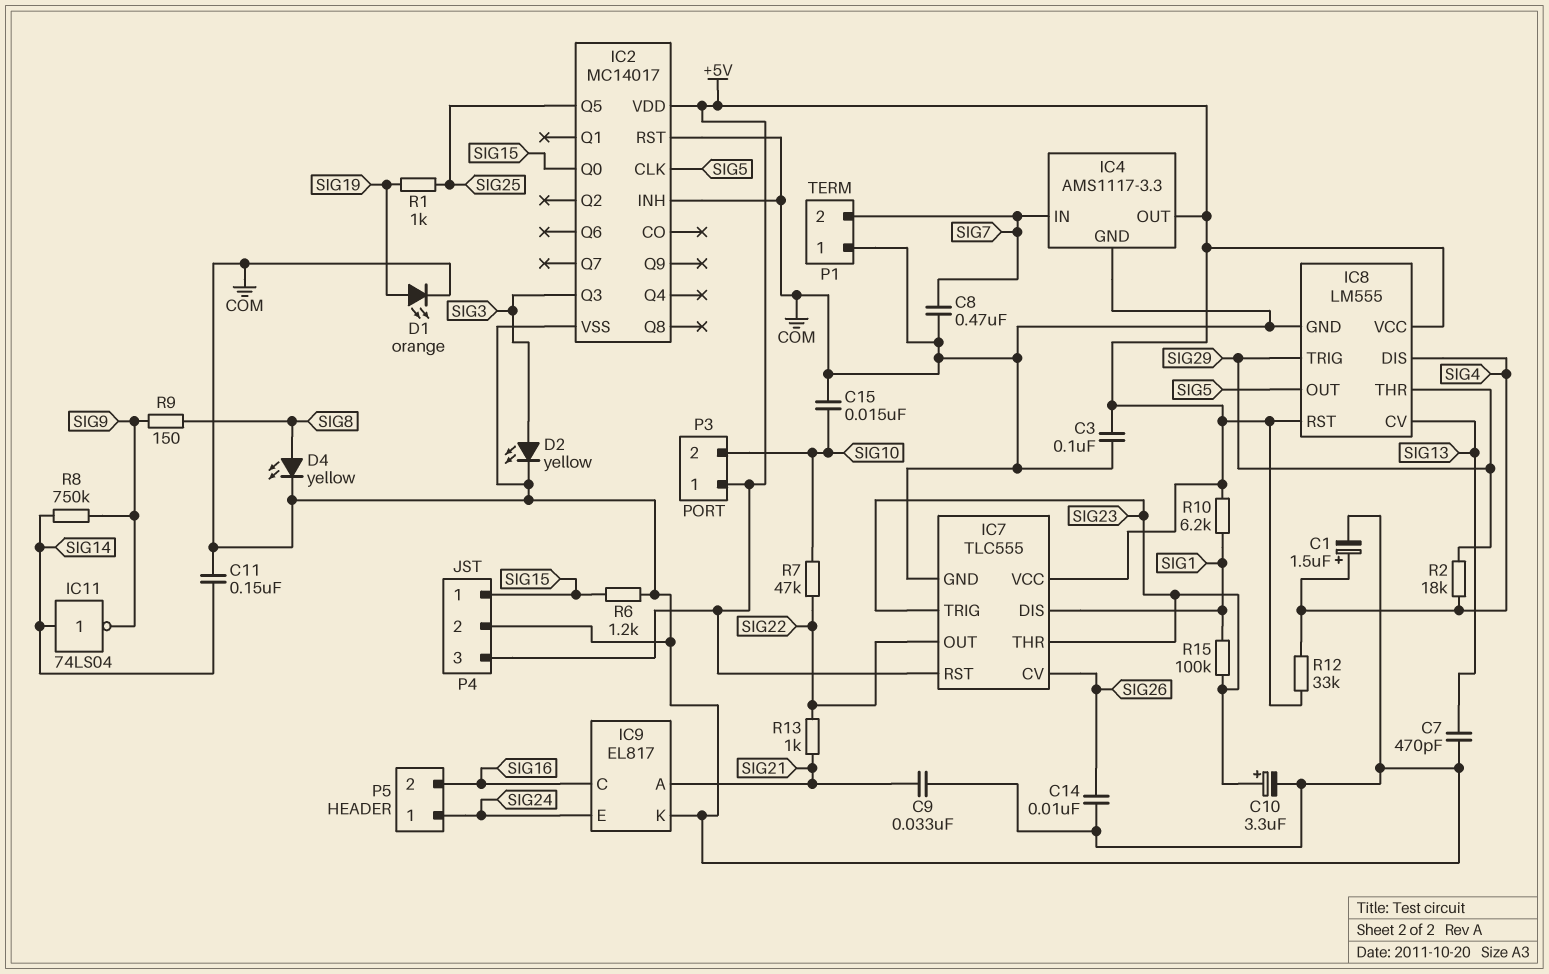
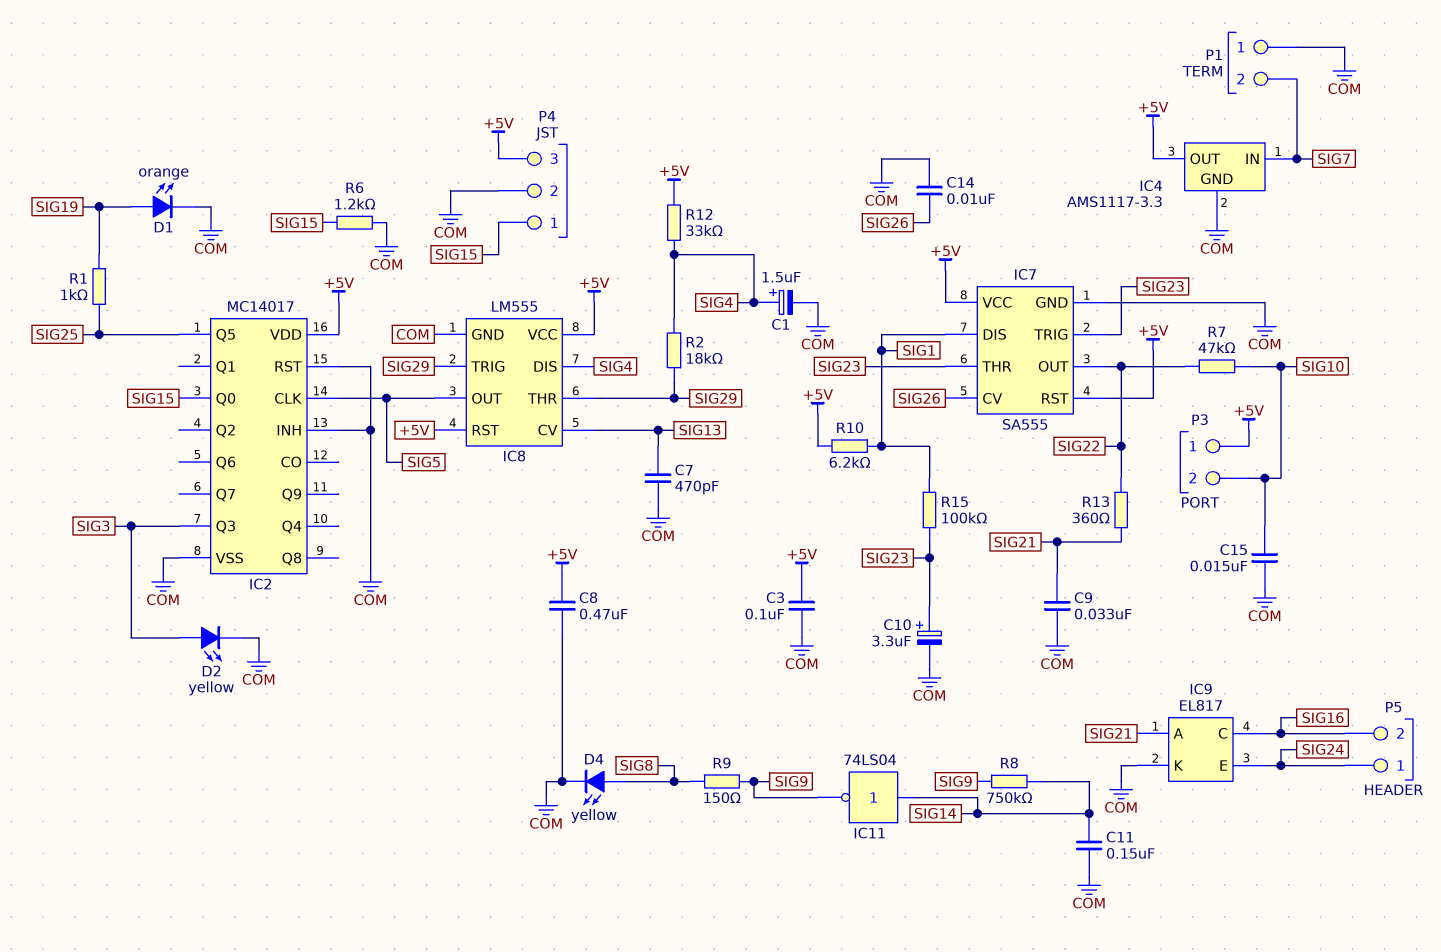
C8: 470nF (COM, SIG7) -> 470nF (+5V, COM)
IC7: TLC555 -> SA555
R13: 1k (SIG21, SIG22) -> 360 (SIG21, SIG22)

